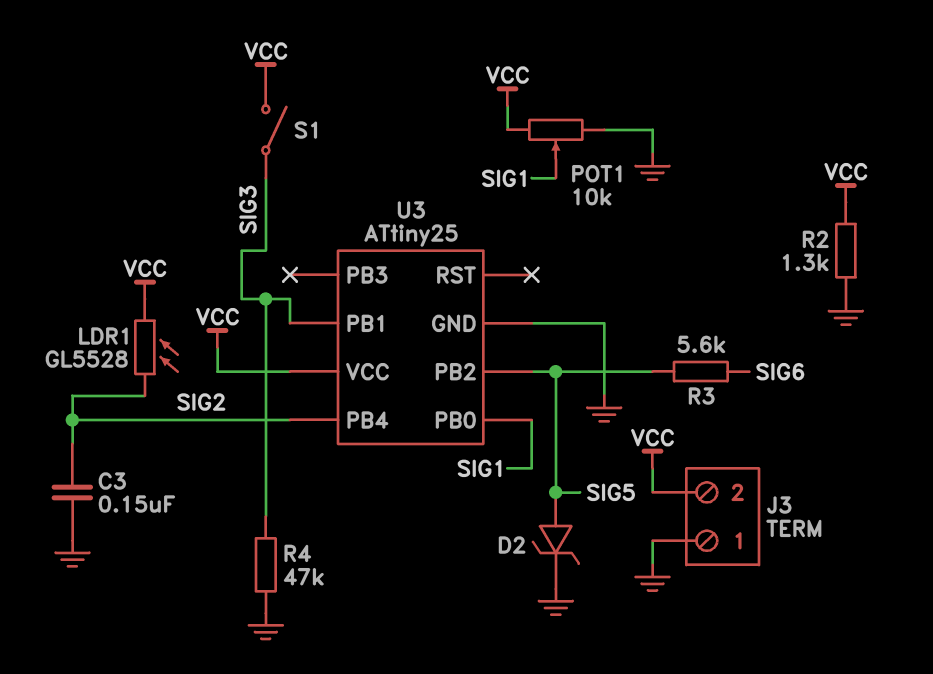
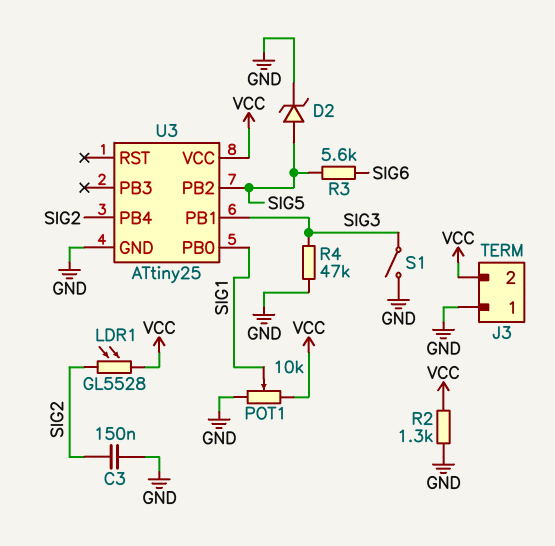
S1: switch (SIG3, VCC) -> switch (GND, SIG3)

